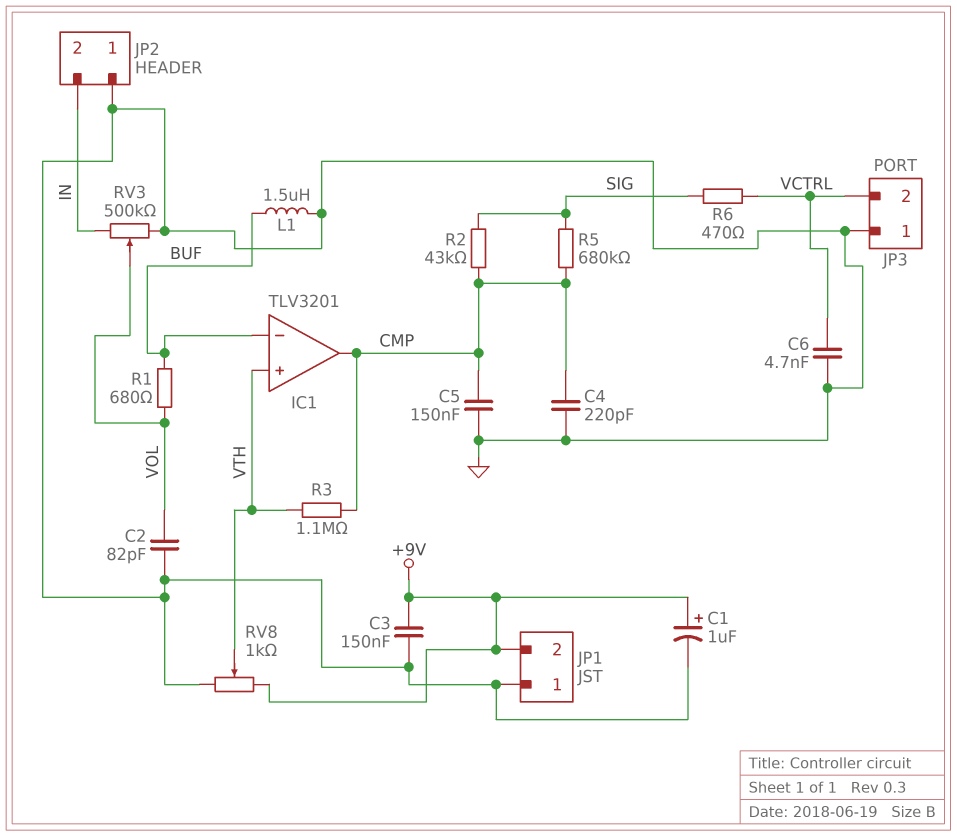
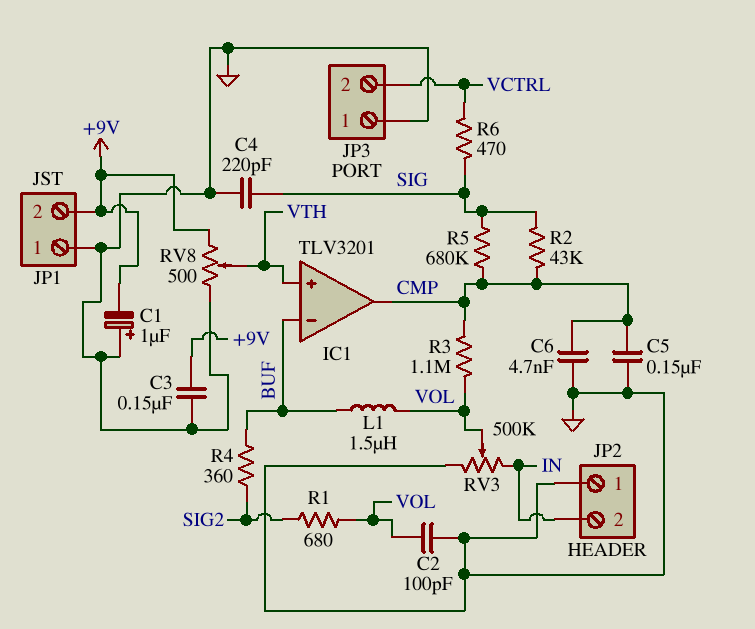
C1: 1uF (plus +9V, minus GND) -> 1uF (plus GND, minus +9V)
C2: 82pF (GND, VOL) -> 100pF (GND, VOL)
C4: 220pF (CMP, GND) -> 220pF (GND, SIG)
C6: 4.7nF (GND, VCTRL) -> 4.7nF (CMP, GND)
L1: 1.5uH (BUF, GND) -> 1.5uH (BUF, VOL)
R1: 680 (BUF, VOL) -> 680 (SIG2, VOL)
R3: 1.1M (CMP, VTH) -> 1.1M (CMP, VOL)
R4: none -> 360 (BUF, SIG2)
RV8: 1k (+9V, GND, wiper VTH) -> 500 (+9V, GND, wiper VTH)

